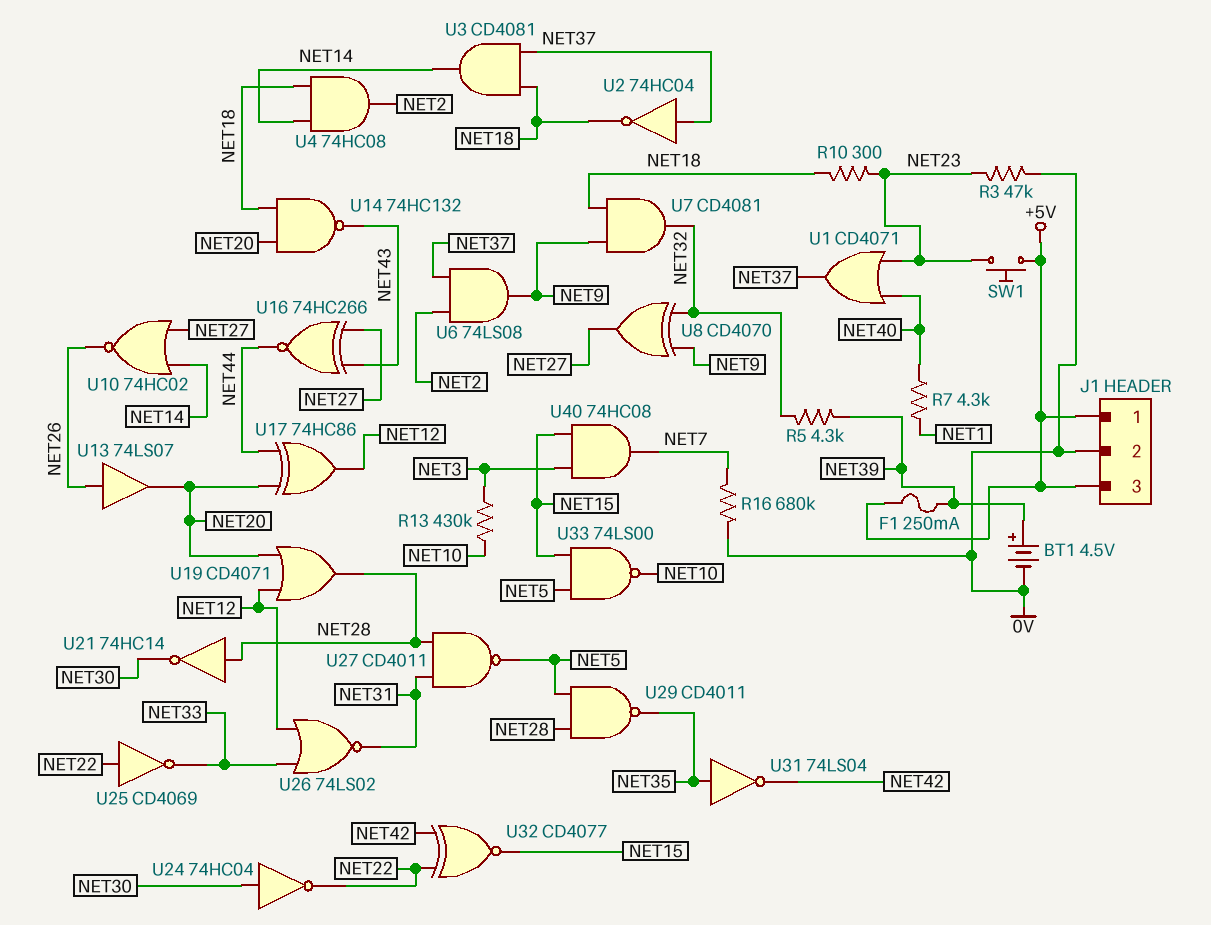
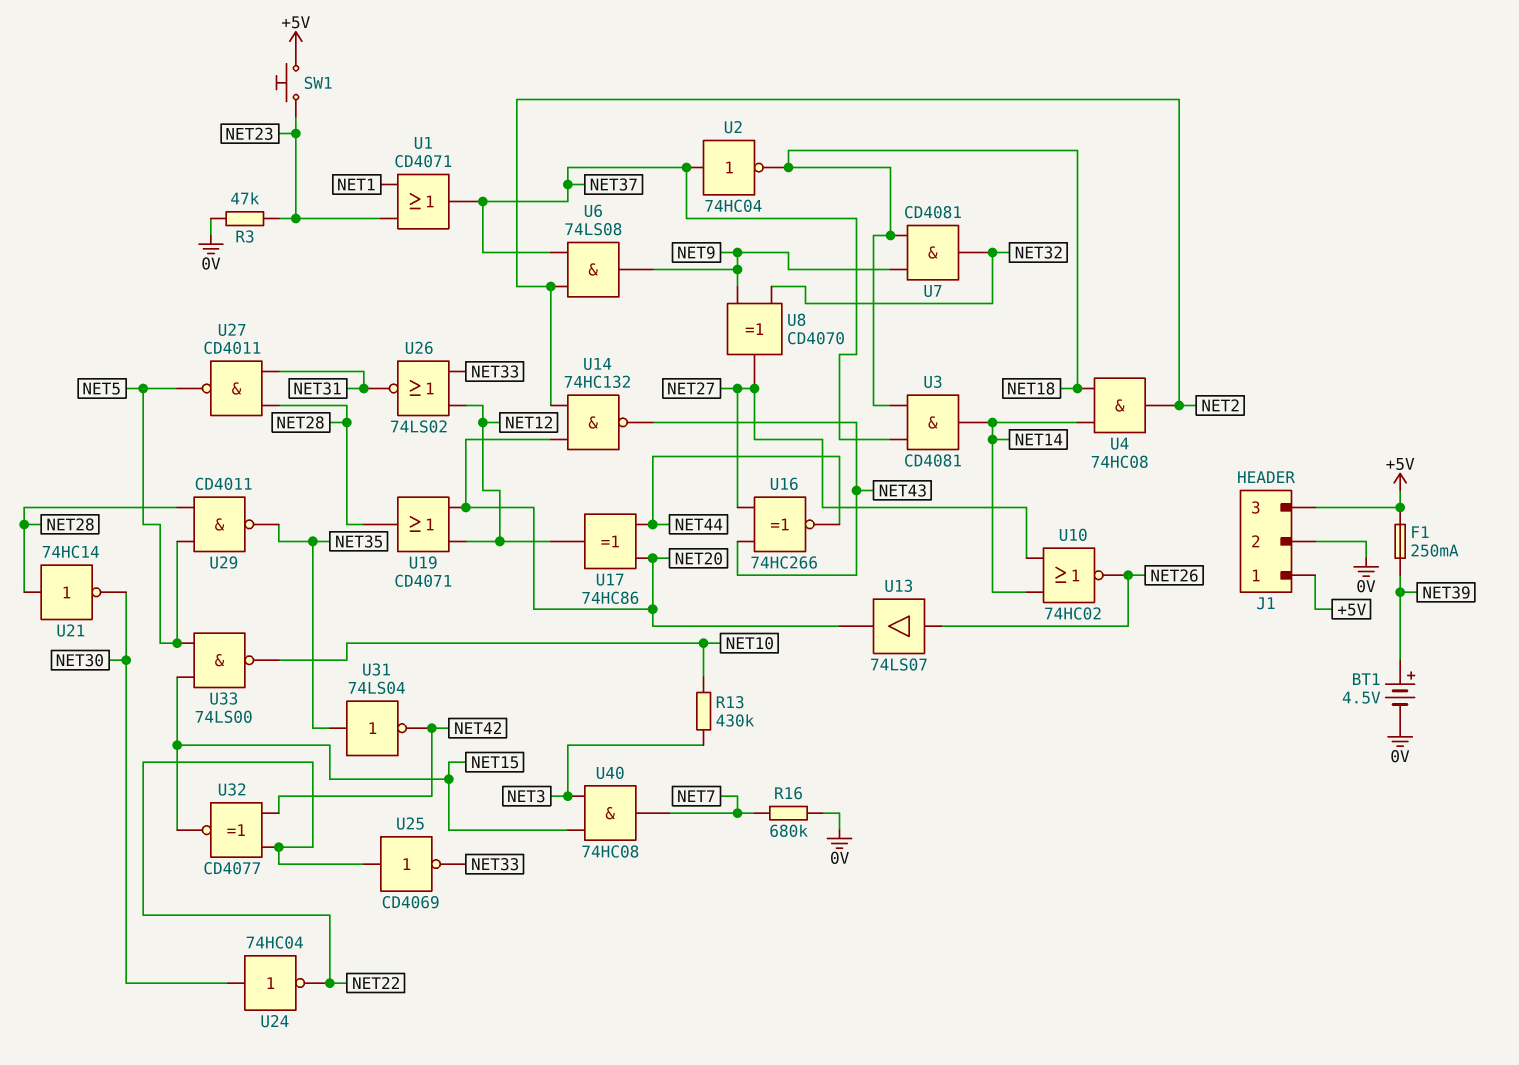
R5: 4.3k (NET32, NET39) -> none
R7: 4.3k (NET1, NET40) -> none
R10: 300 (NET18, NET23) -> none
U1: OR CD4071 (in NET23, in NET40, out NET37) -> OR CD4071 (in NET1, in NET23, out NET37)
U14: NAND 74HC132 (in NET18, in NET20, out NET43) -> NAND 74HC132 (in NET2, in NET20, out NET43)

